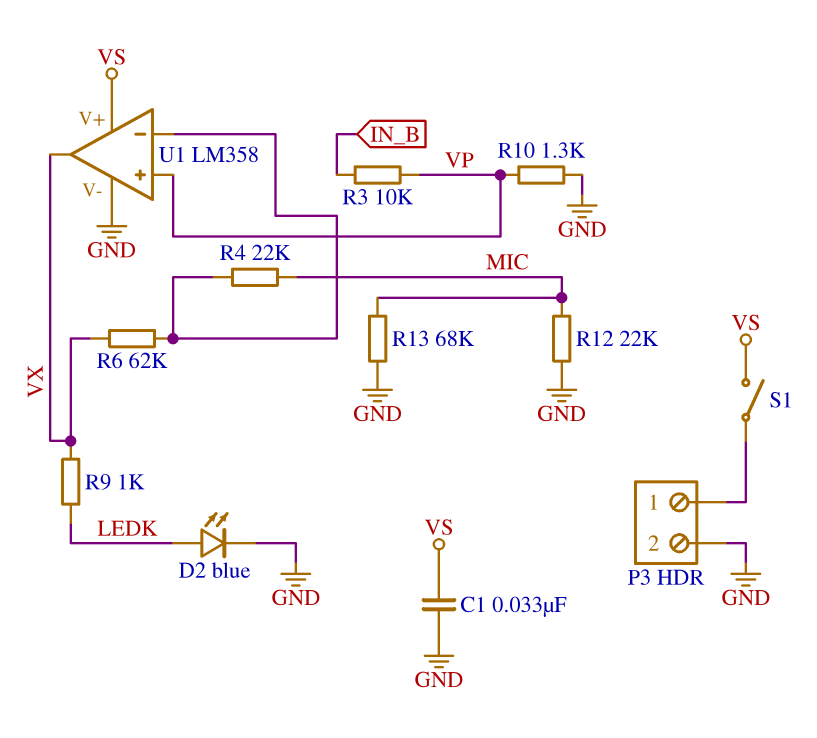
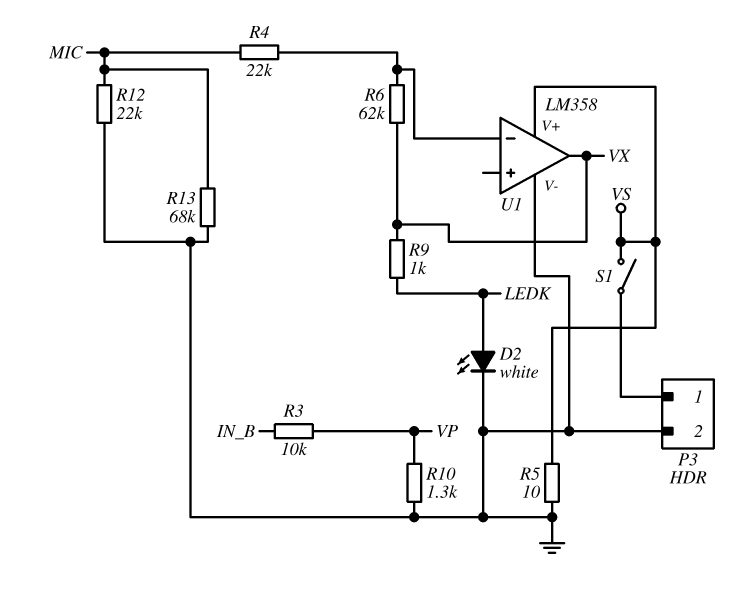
C1: 33nF (GND, VS) -> none
D2: LED blue (A LEDK, K GND) -> LED white (A LEDK, K GND)
R5: none -> 10 (GND, VS)
U1 pin in+: VP -> none

